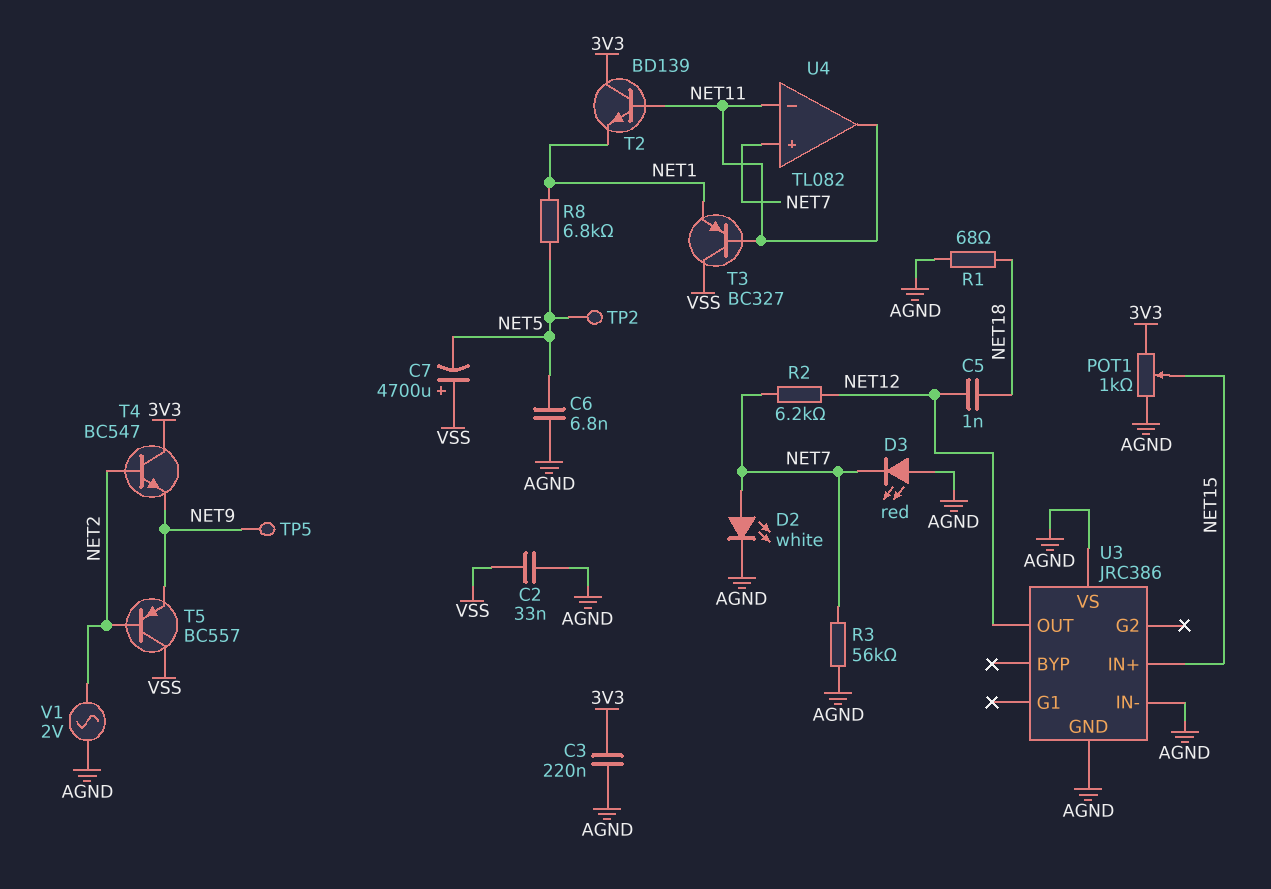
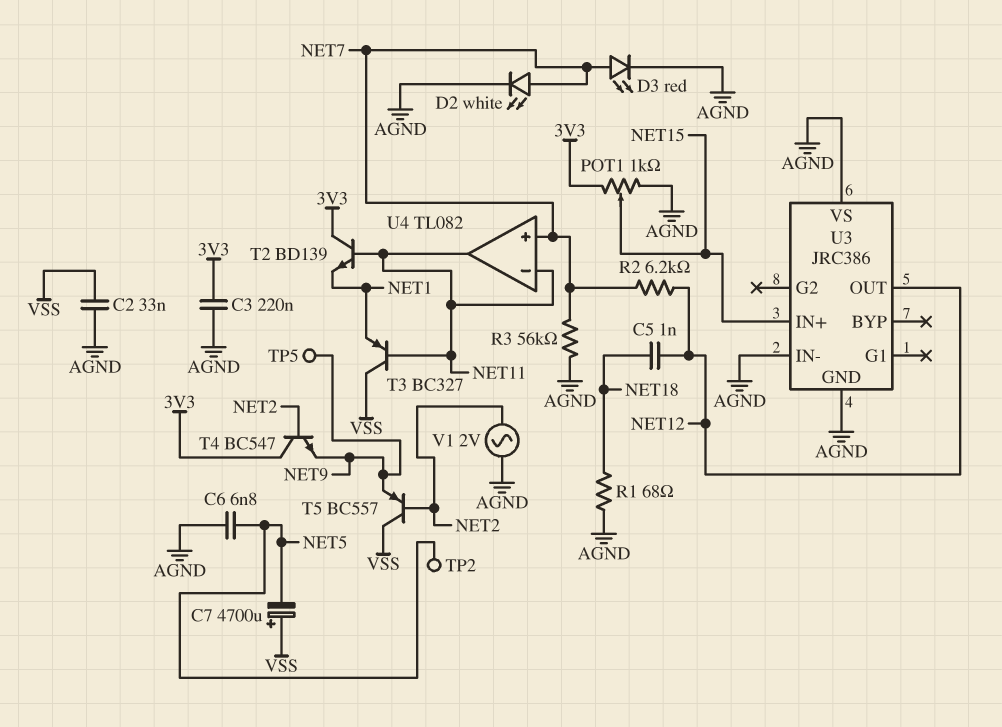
D3: LED red (A AGND, K NET7) -> LED red (A NET7, K AGND)
R8: 6.8k (NET1, NET5) -> none

